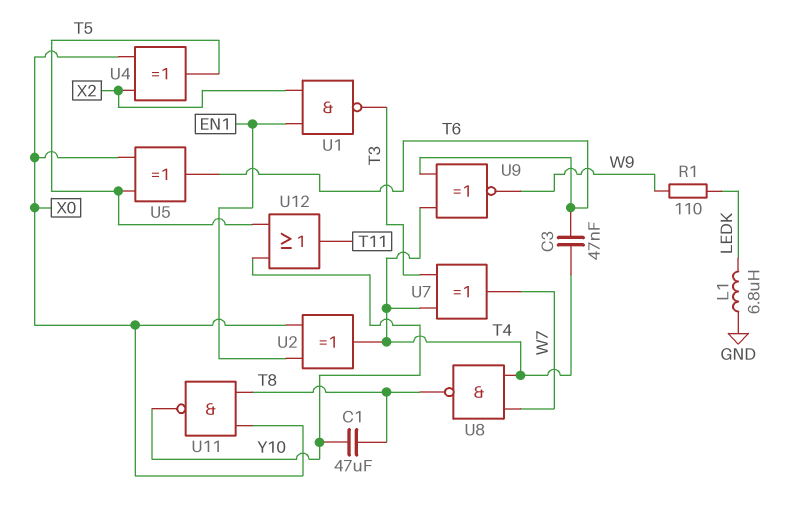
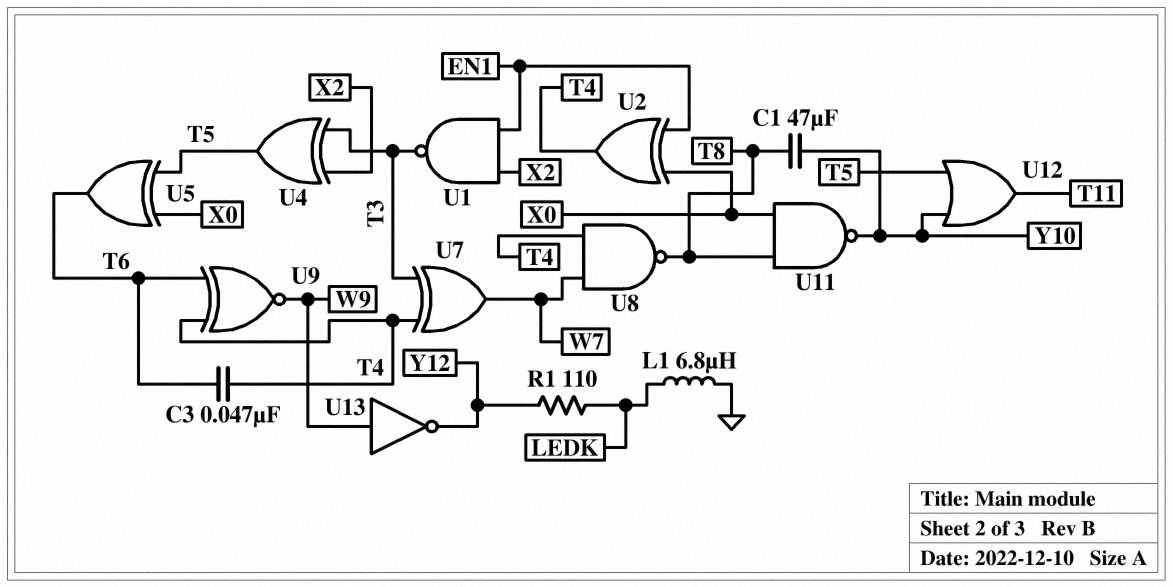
R1: 110 (LEDK, W9) -> 110 (LEDK, Y12)
U4: XOR (in X0, in X2, out T5) -> XOR (in T3, in X2, out T5)
U13: none -> NOT (in W9, out Y12)

